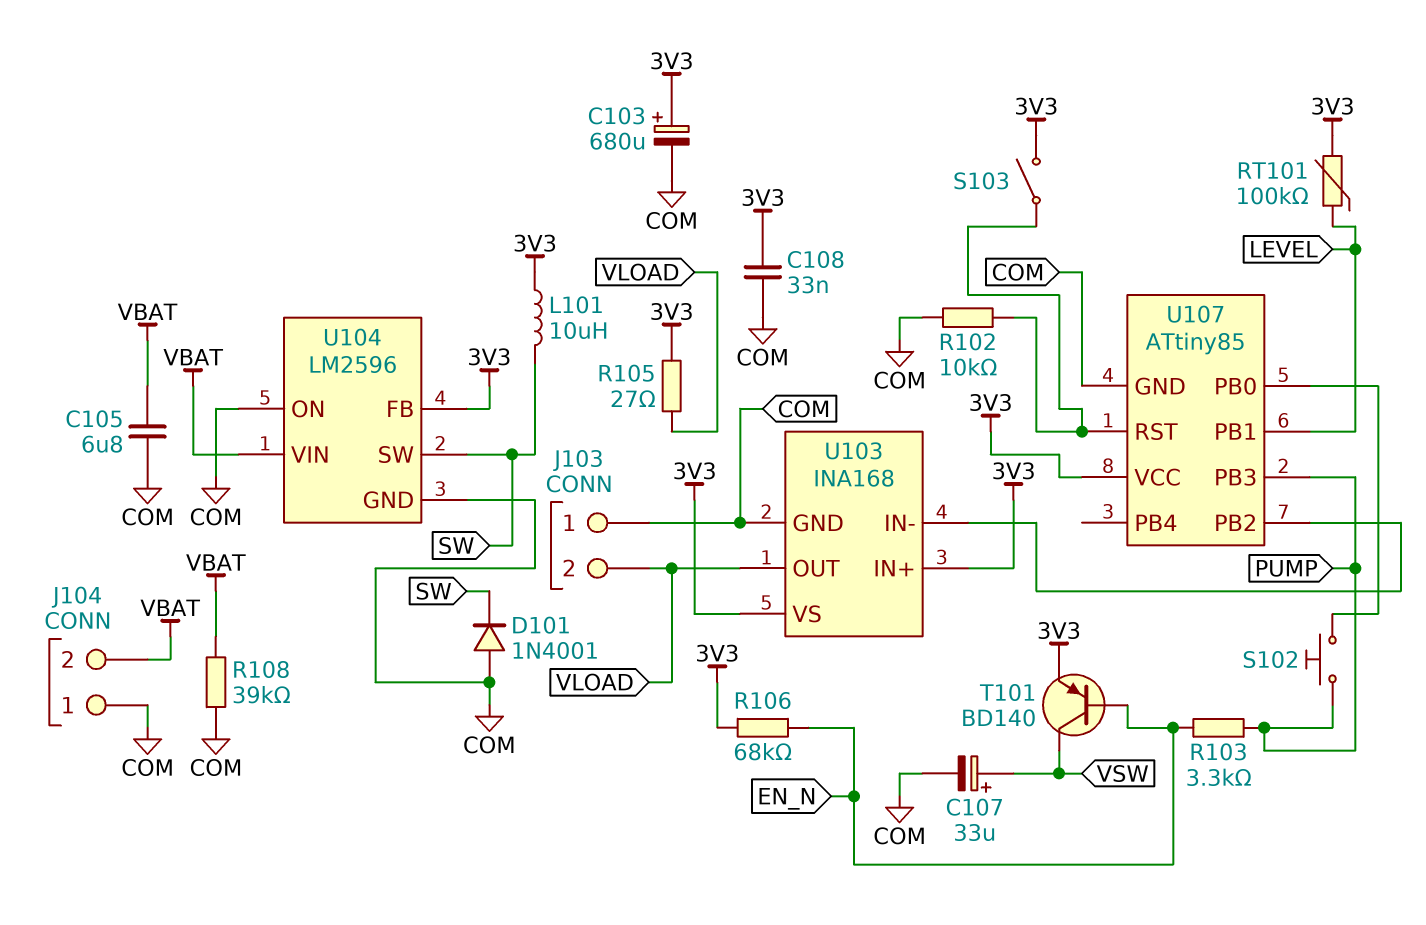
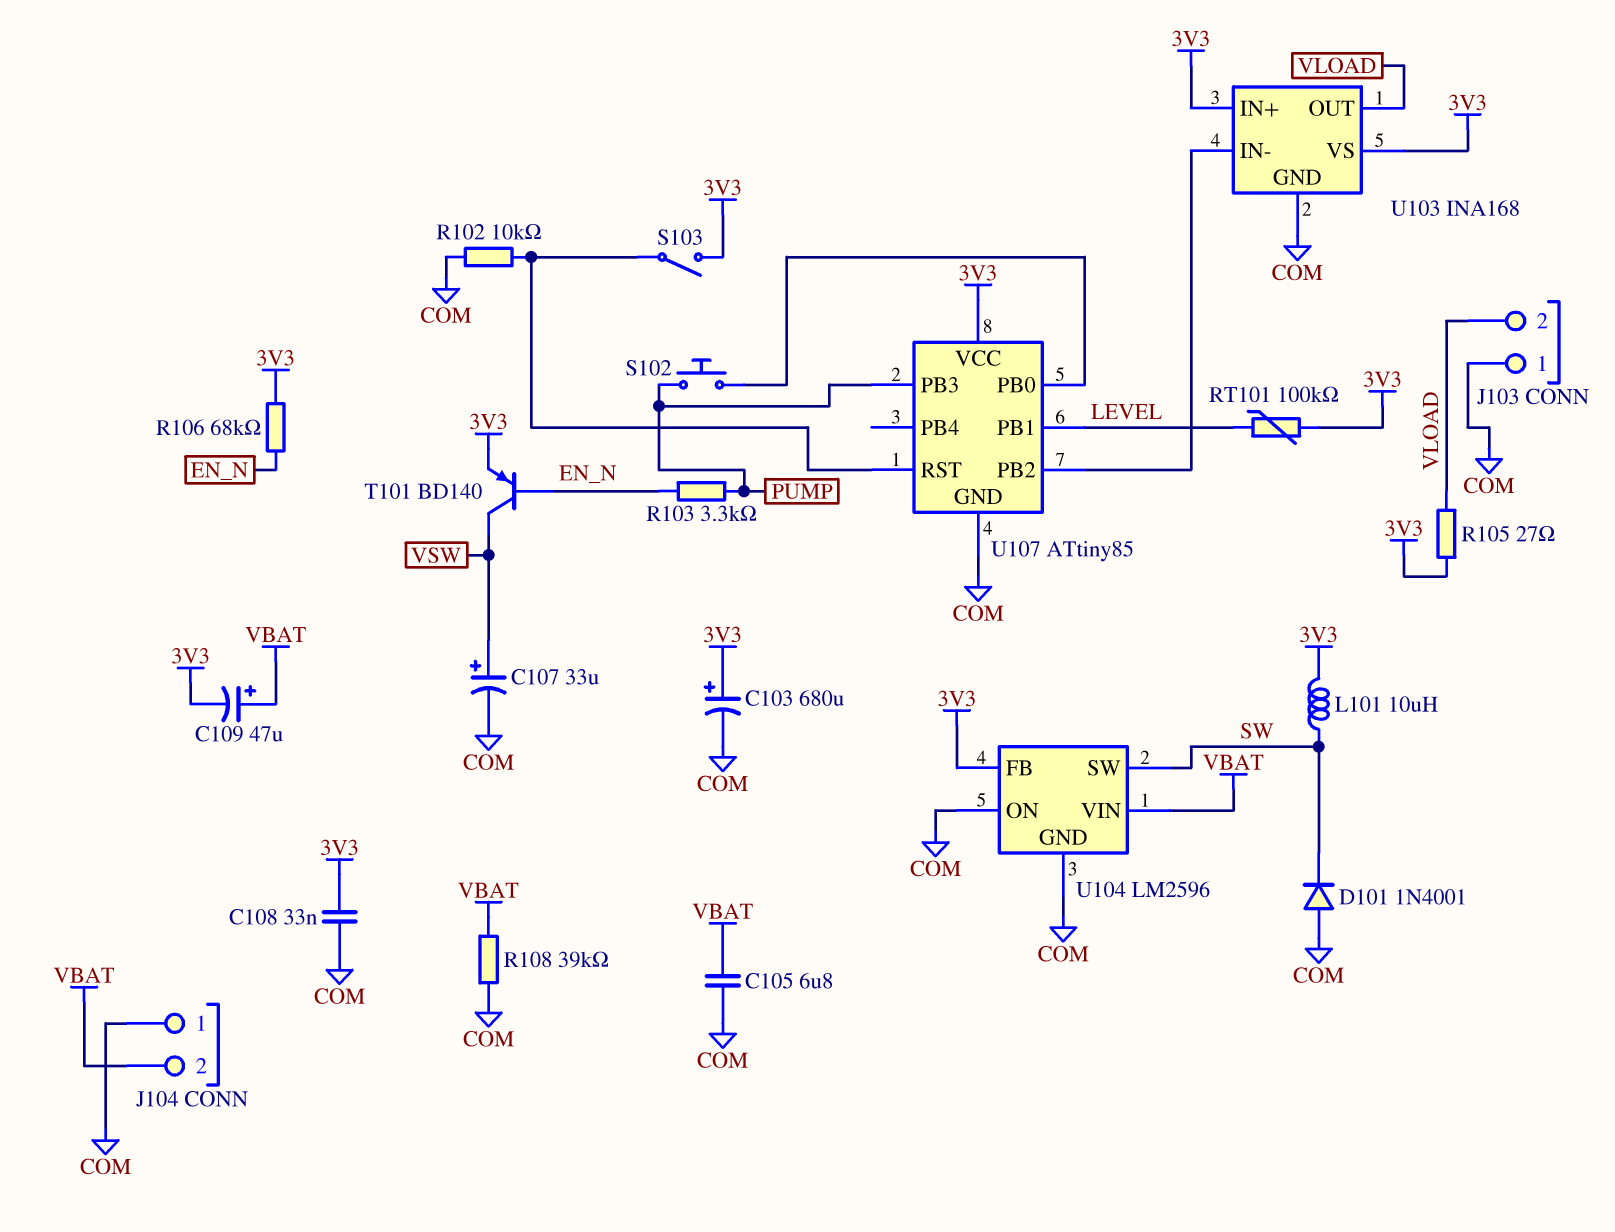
C109: none -> 47uF (plus VBAT, minus 3V3)

